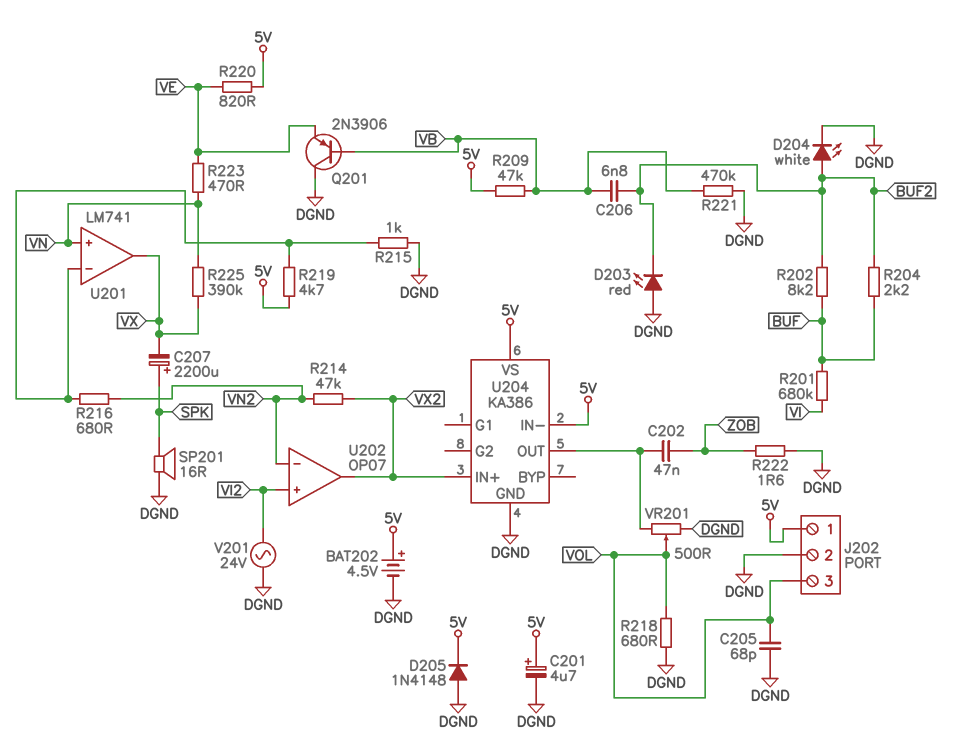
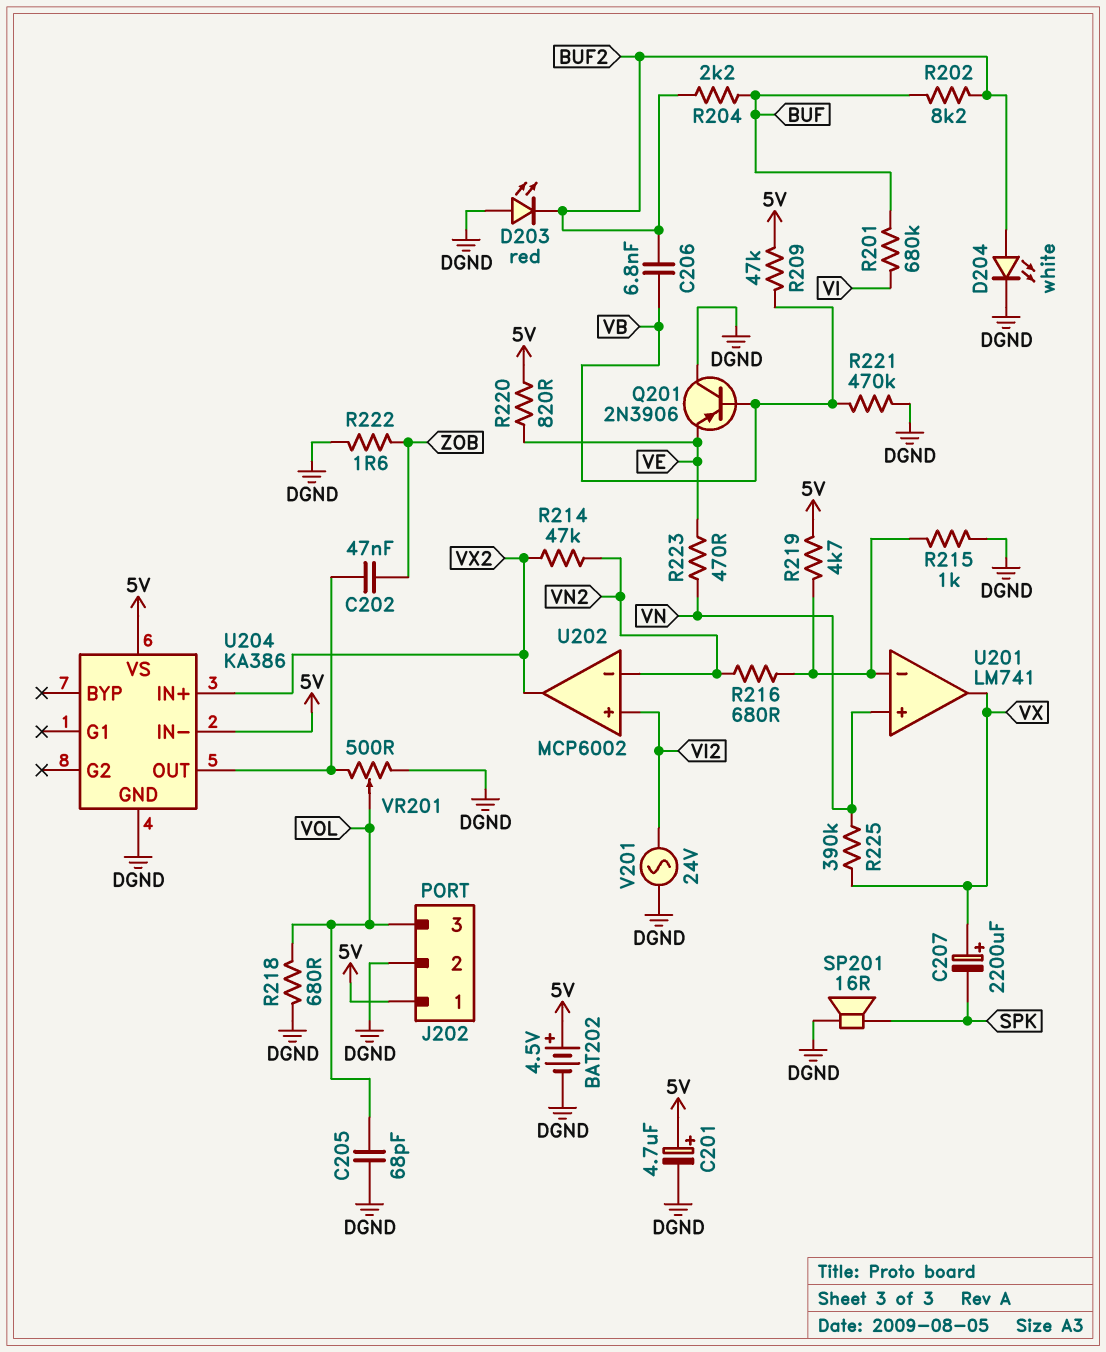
C207: 2200uF (plus SPK, minus VX) -> 2200uF (plus VX, minus SPK)
D205: diode 1N4148 (A DGND, K 5V) -> none
U202: OP07 -> MCP6002

